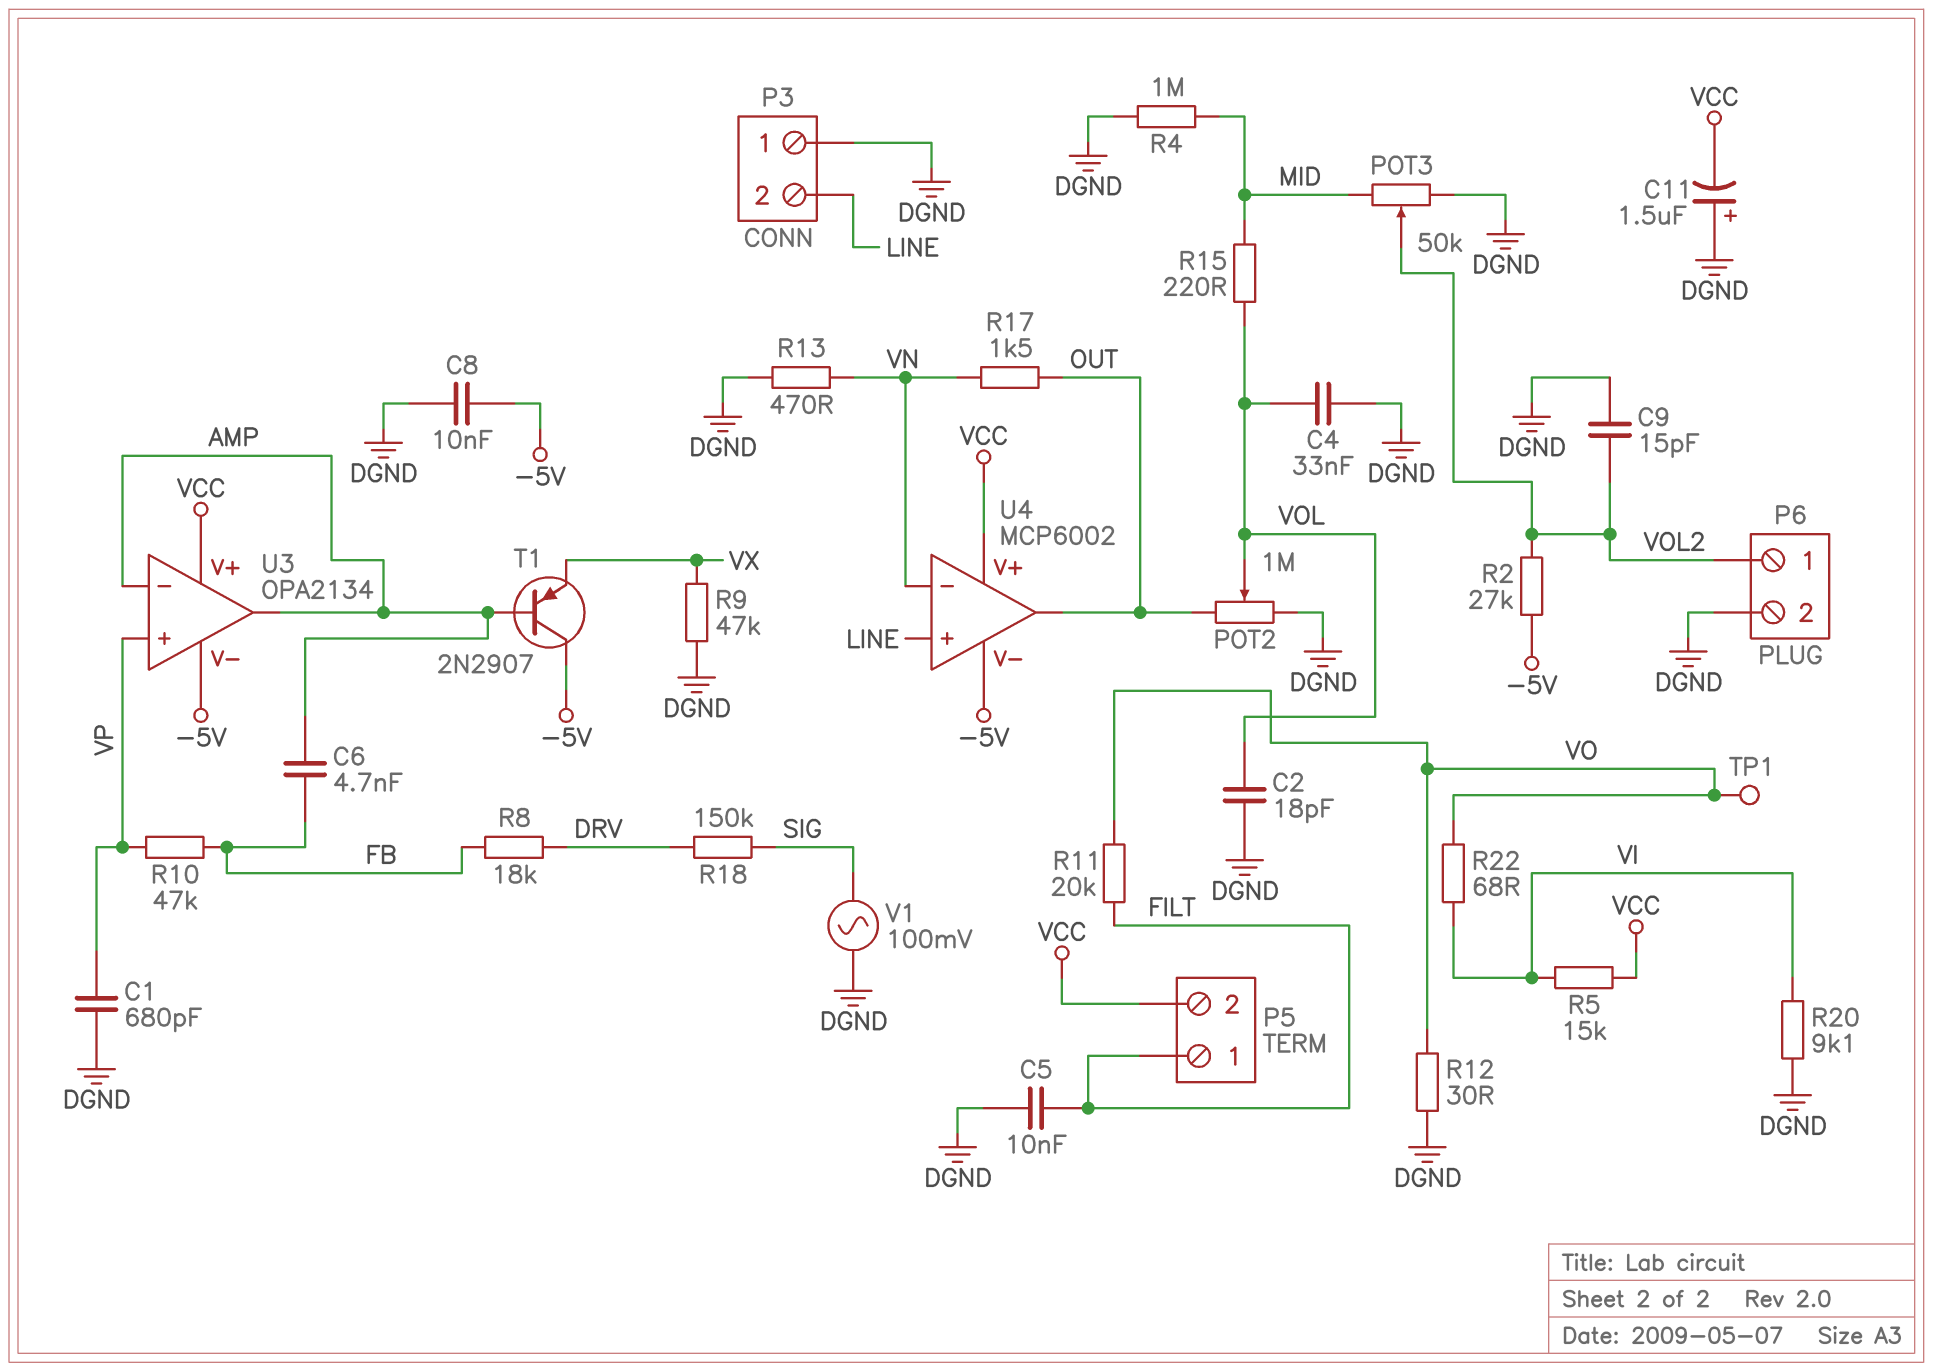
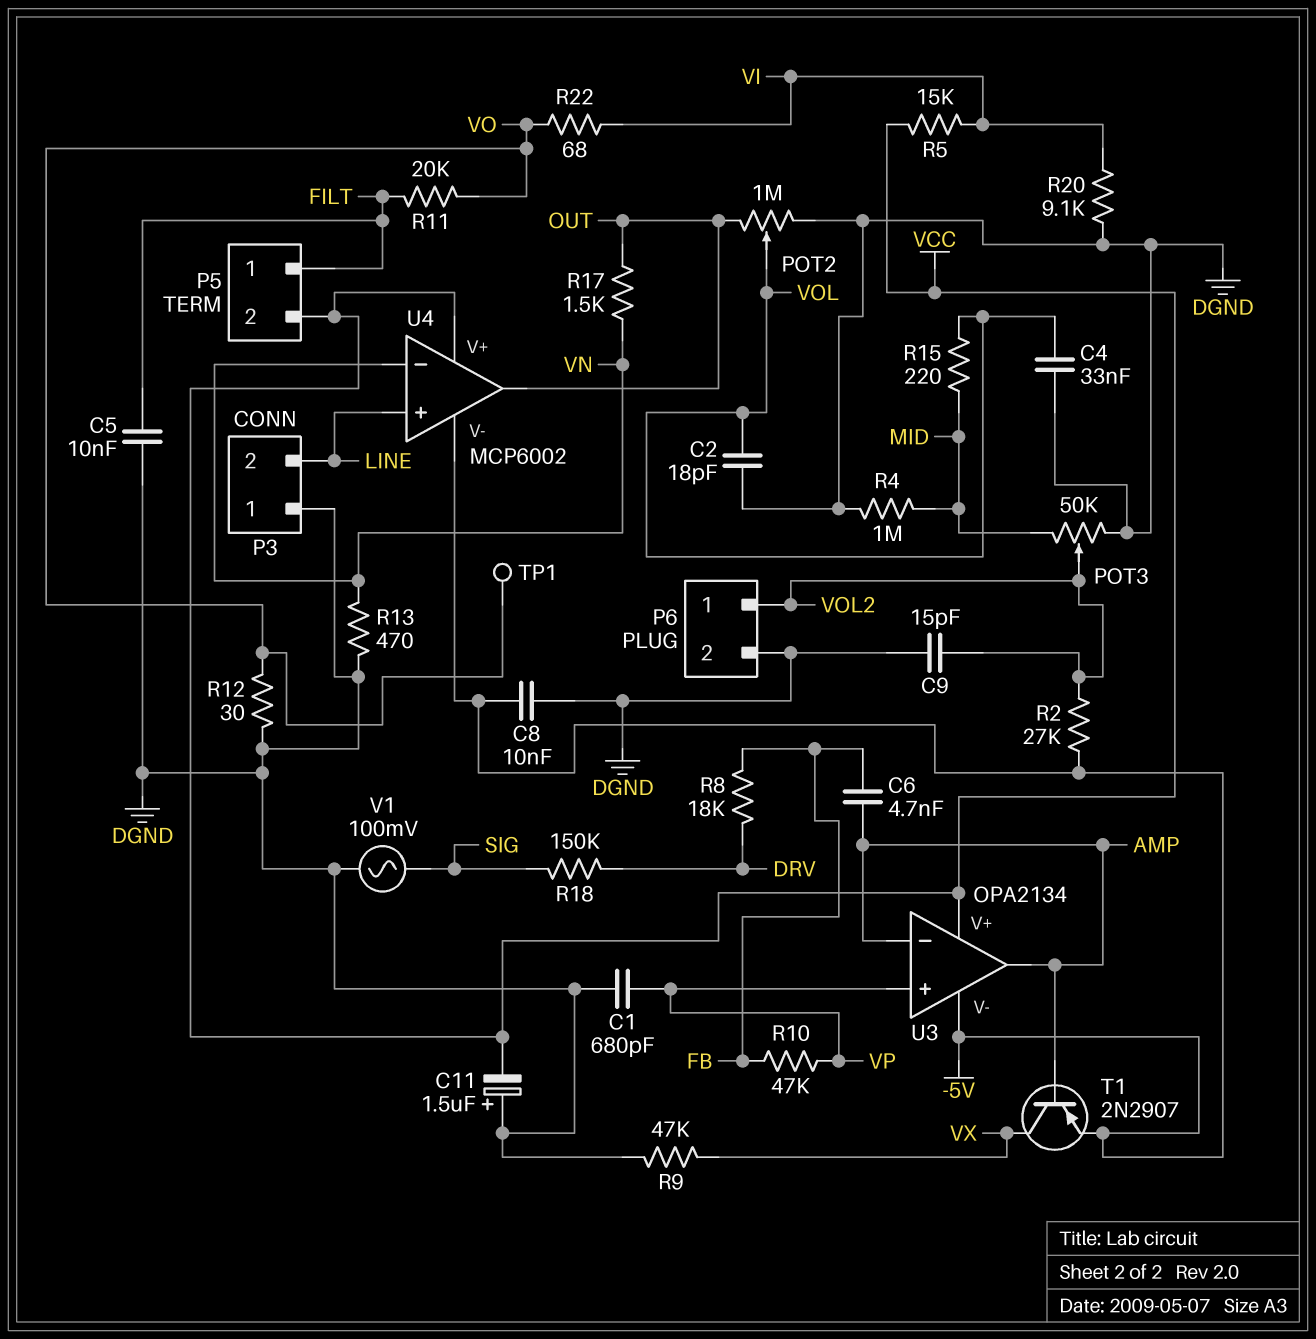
T1: PNP 2N2907 (B AMP, C -5V, E VX) -> PNP 2N2907 (B AMP, C VX, E -5V)

